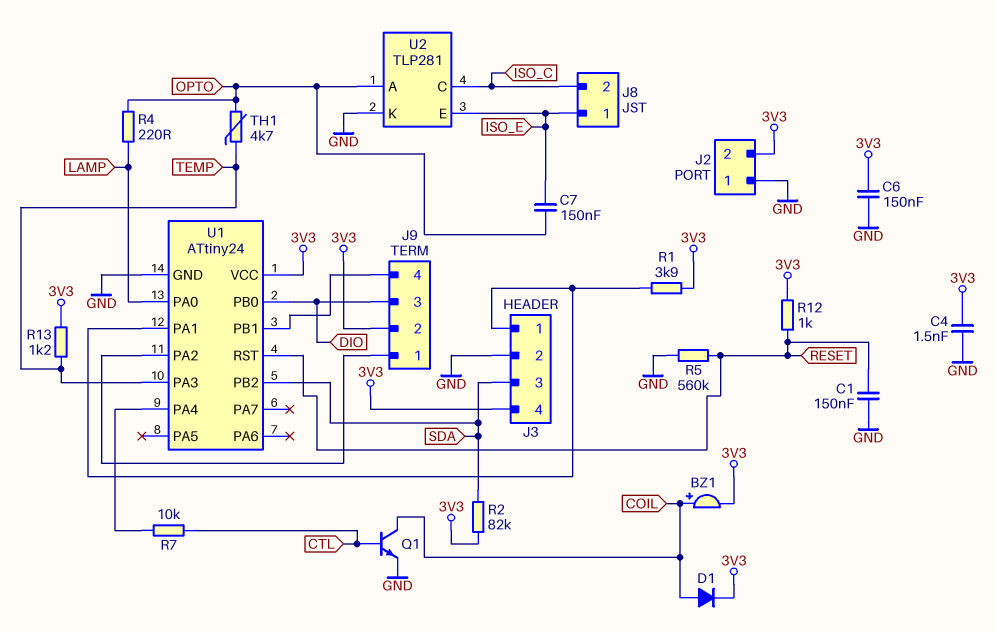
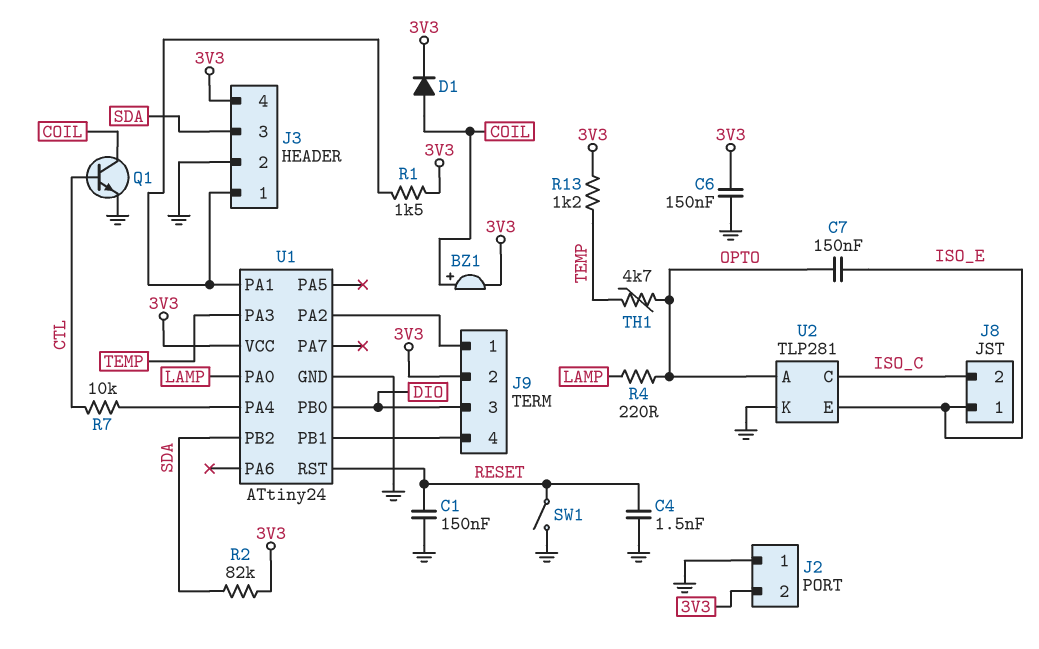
C4: 1.5nF (3V3, GND) -> 1.5nF (GND, RESET)
R1: 3.9k (3V3, J3/1) -> 1.5k (3V3, J3/1)
R5: 560k (GND, RESET) -> none
R12: 1k (3V3, RESET) -> none
SW1: none -> switch (GND, RESET)

